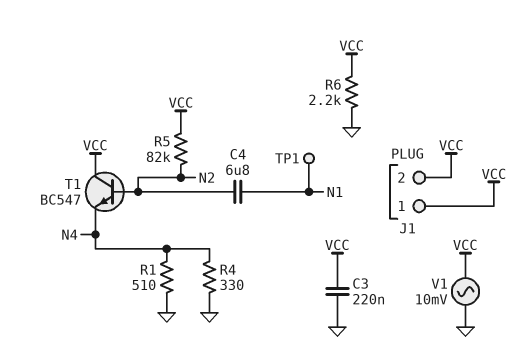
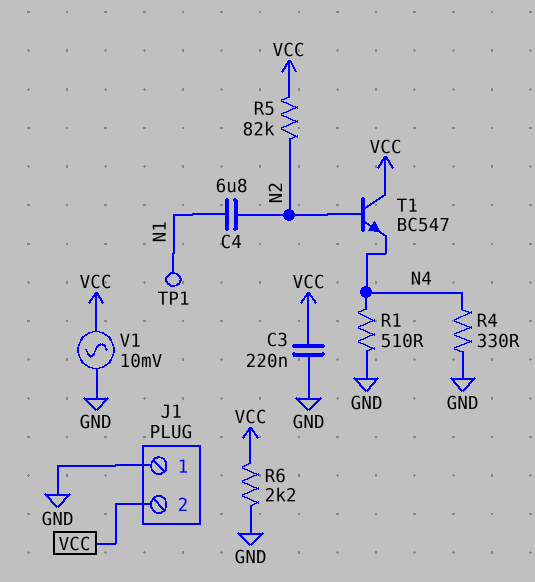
J1 pin 1: VCC -> GND

